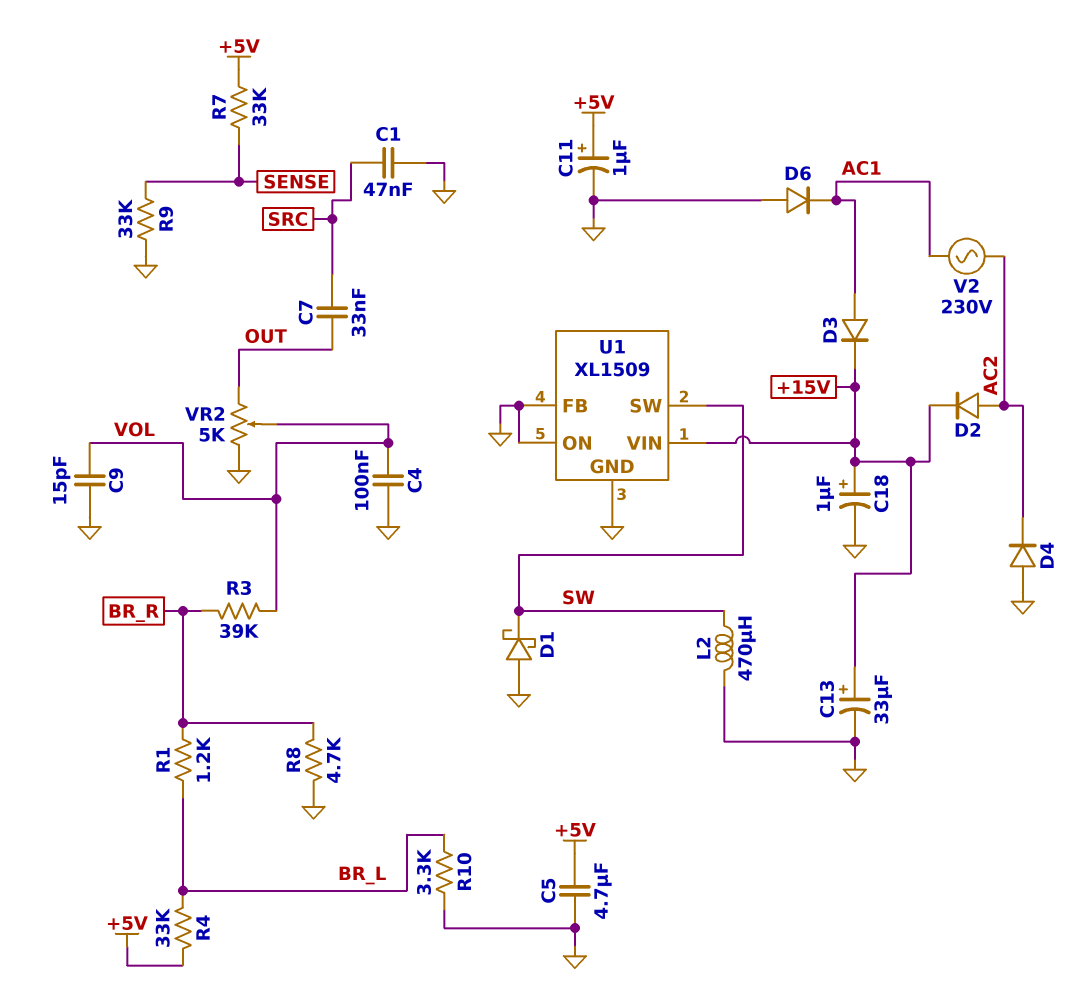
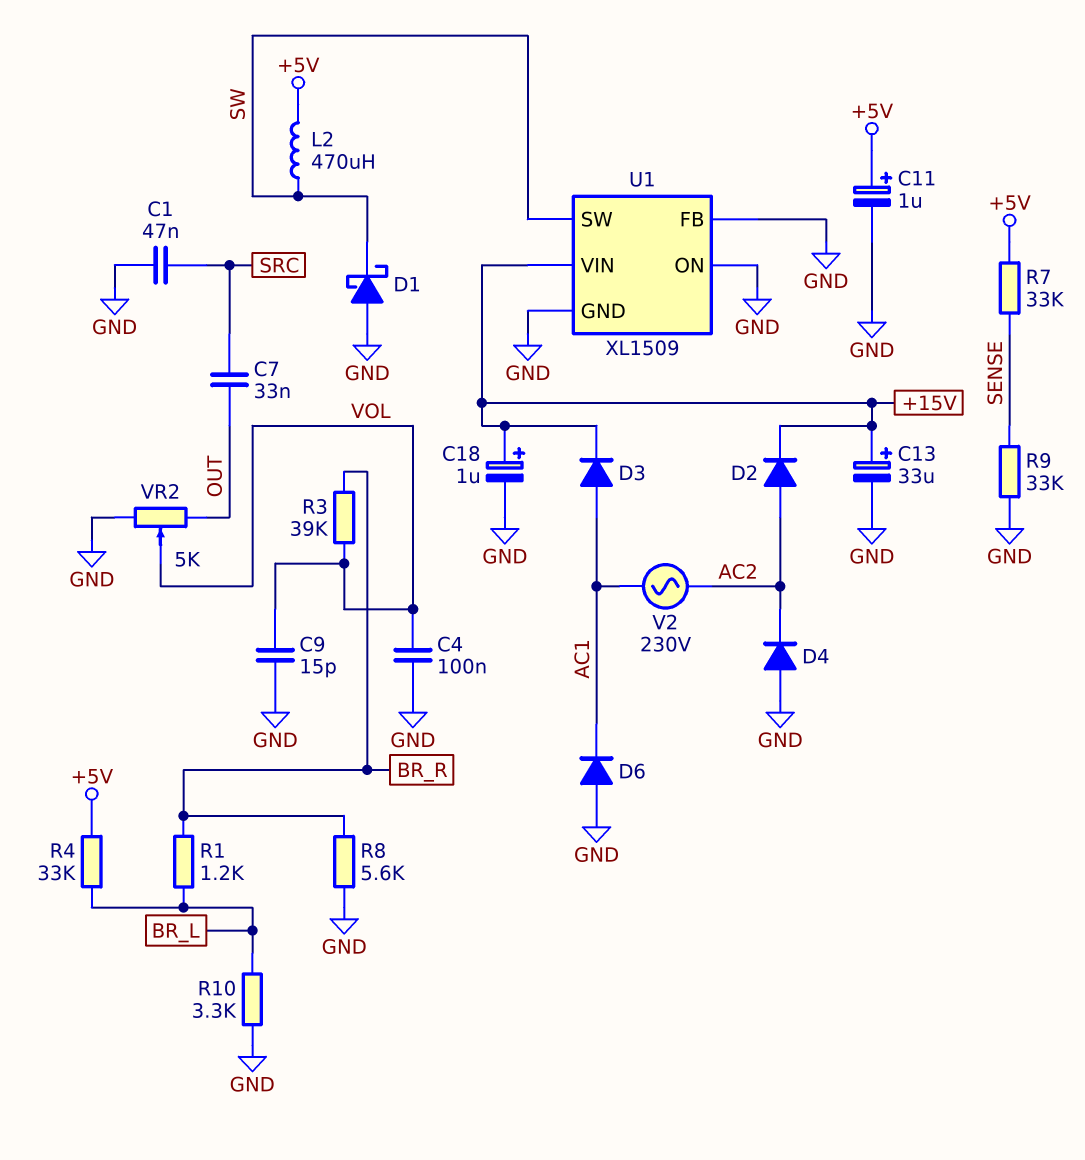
C5: 4.7uF (+5V, GND) -> none
L2: 470uH (GND, SW) -> 470uH (+5V, SW)
R8: 4.7k (BR_R, GND) -> 5.6k (BR_R, GND)

